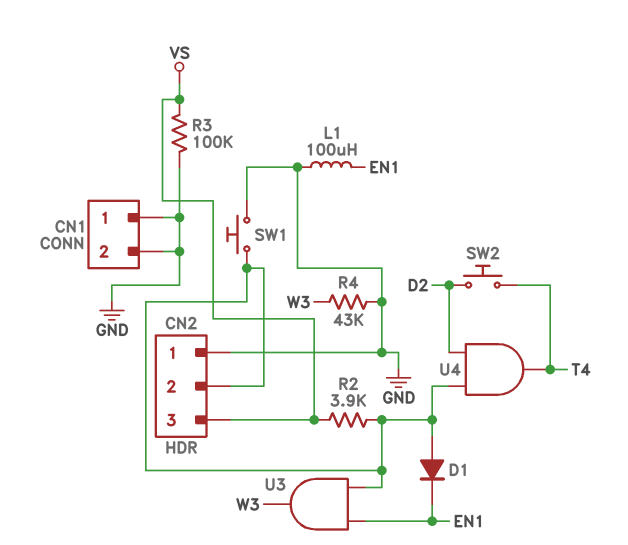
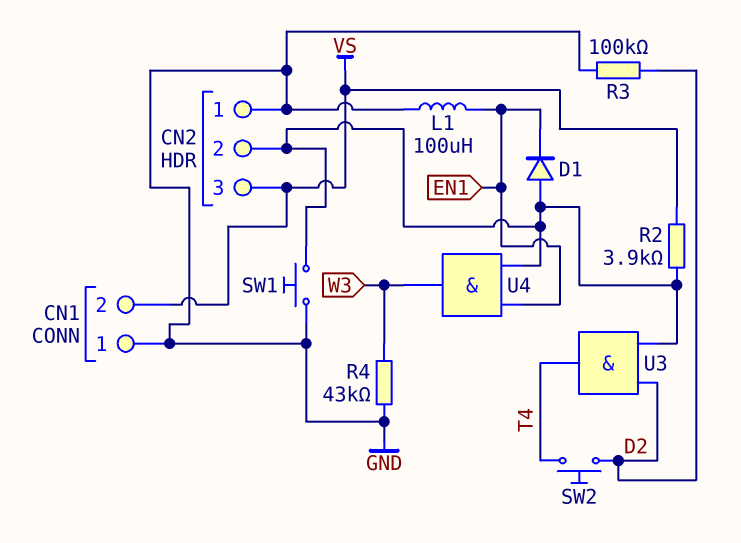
CN1 pin 2: GND -> VS
R3: 100k (GND, VS) -> 100k (D2, GND)
U3: AND (in CN2/2, in EN1, out W3) -> AND (in CN2/2, in D2, out T4)
U4: AND (in CN2/2, in D2, out T4) -> AND (in CN2/2, in EN1, out W3)

